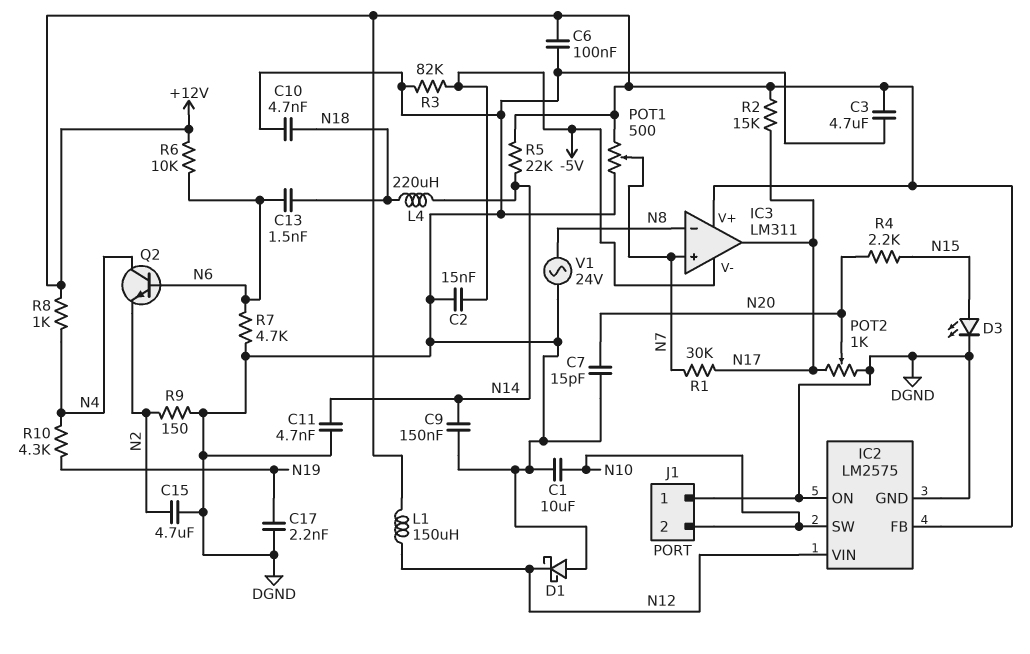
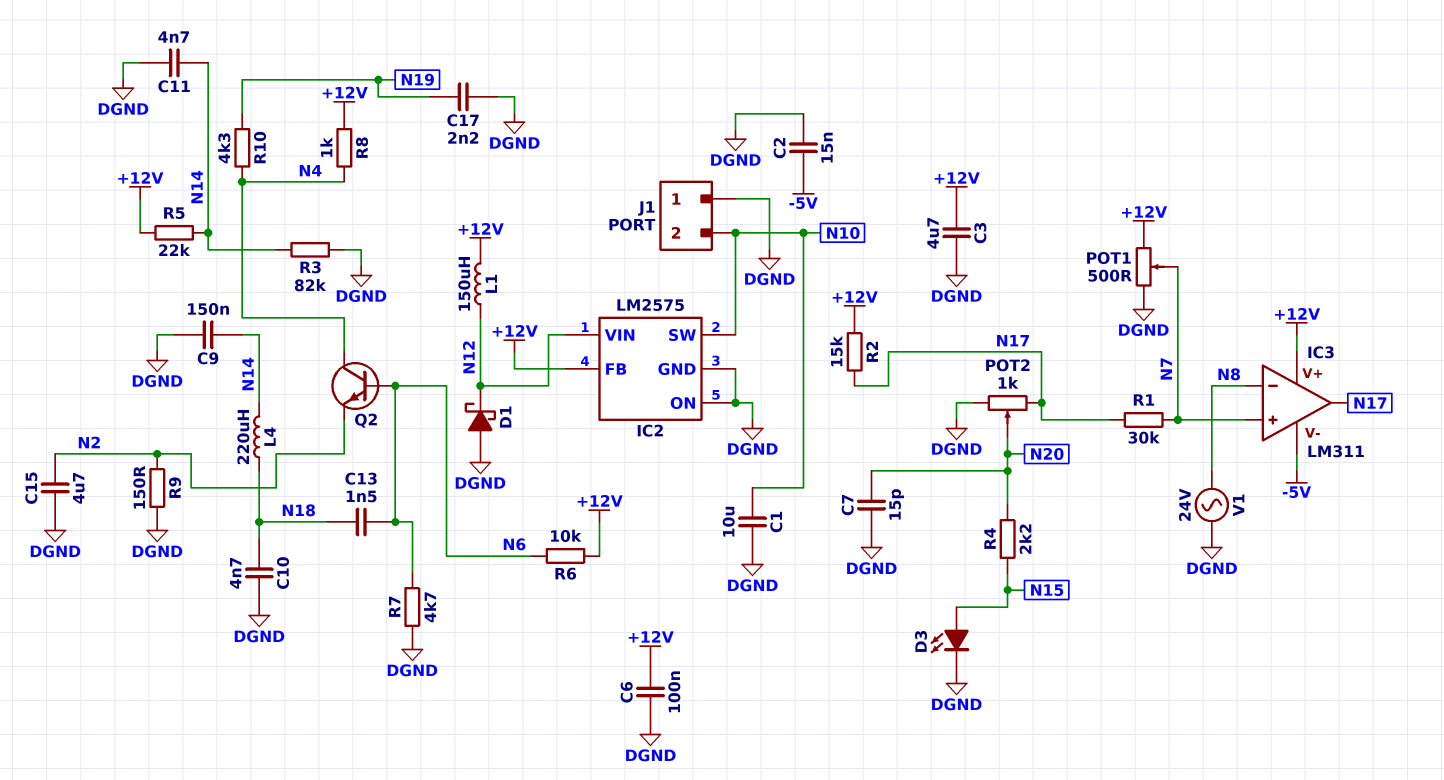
R3: 82k (-5V, DGND) -> 82k (DGND, N14)

